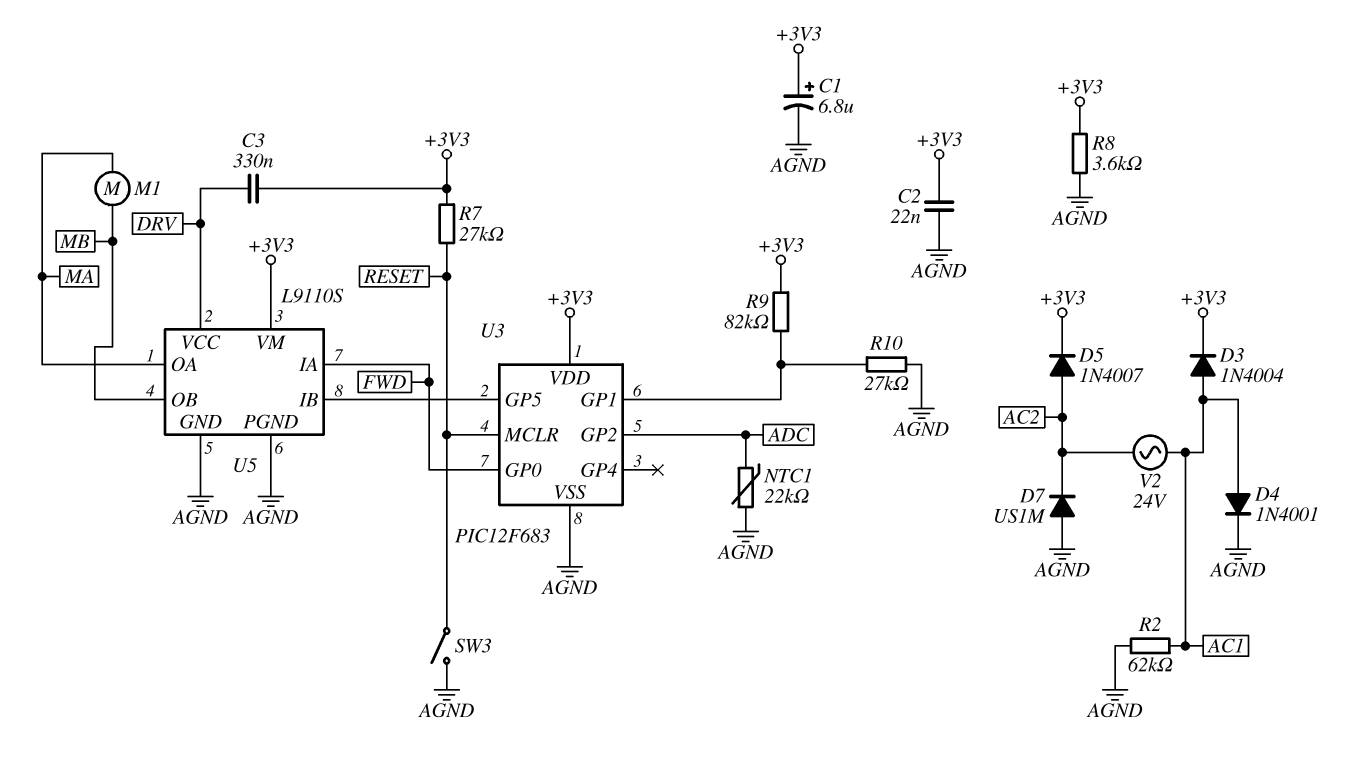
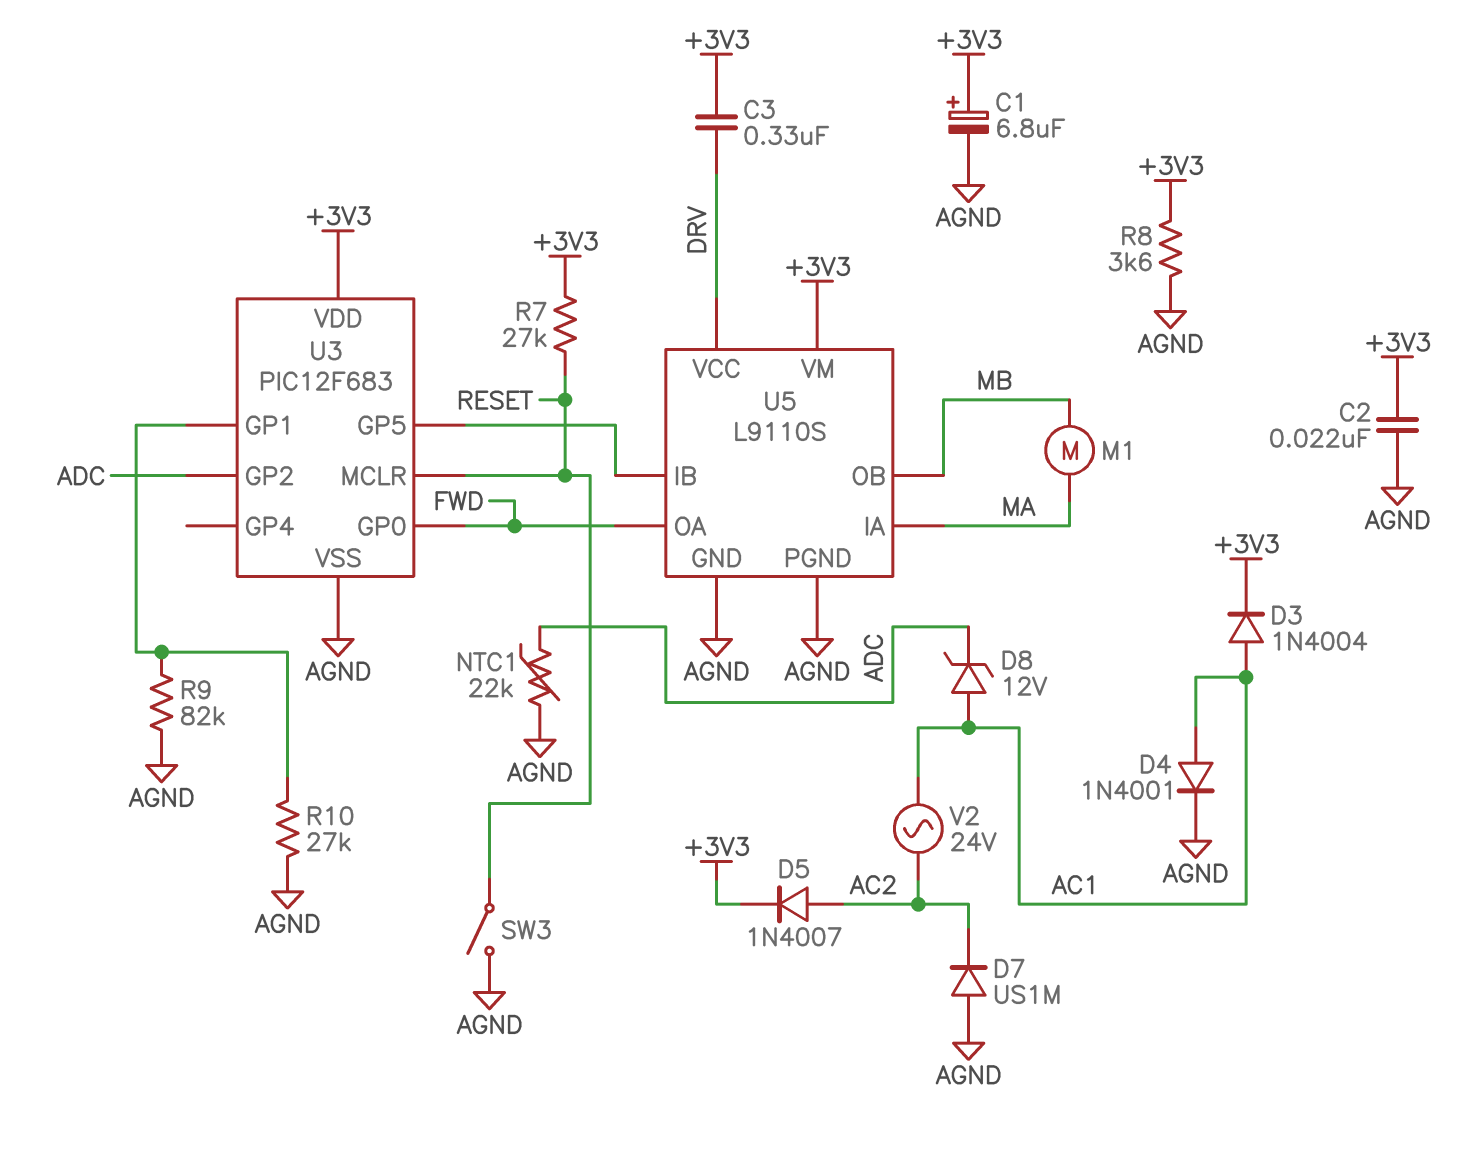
D8: none -> zener 12V (A AC1, K ADC)
R2: 62k (AC1, AGND) -> none
R9: 82k (+3V3, U3/GP1) -> 82k (AGND, U3/GP1)
U5 pin IA: FWD -> MA
U5 pin OA: MA -> FWD

